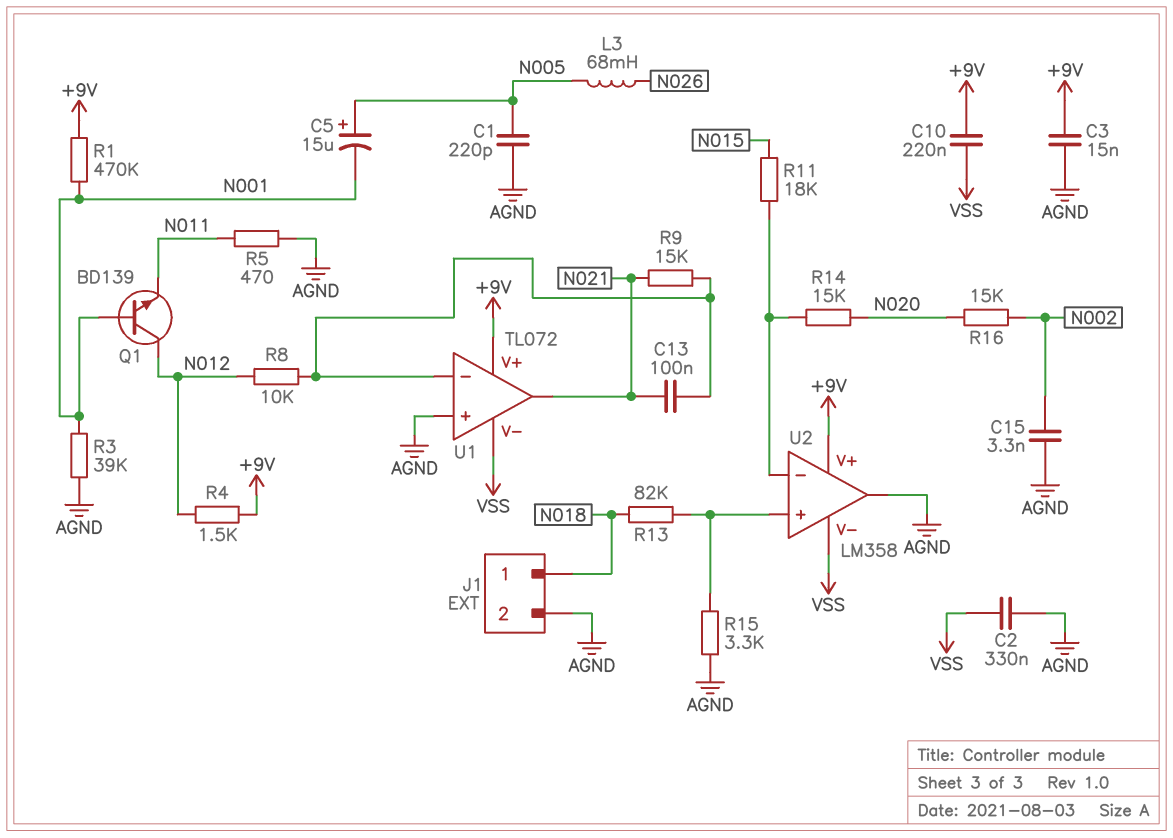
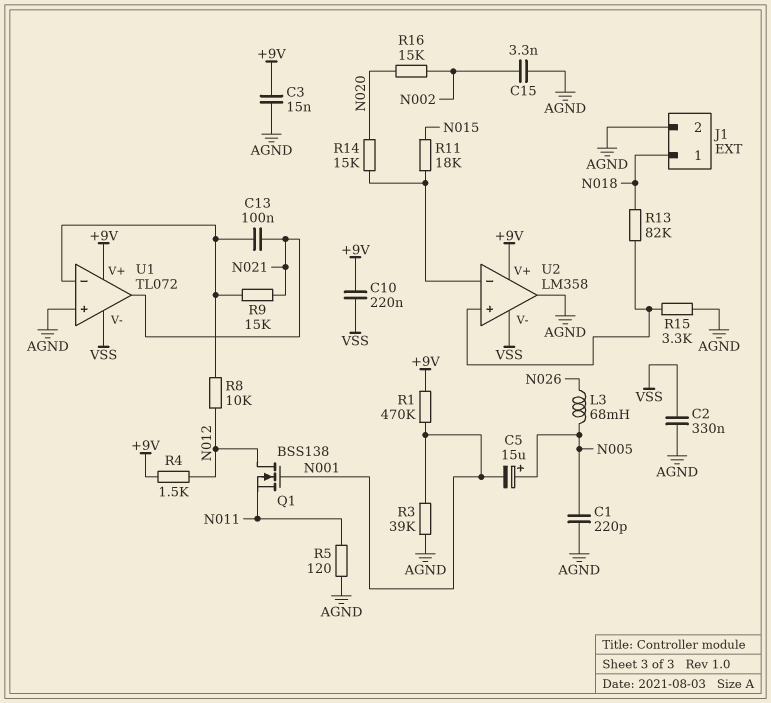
Q1: NPN BD139 (B N001, C N012, E N011) -> NMOS BSS138 (G N001, D N012, S N011)
R5: 470 (AGND, N011) -> 120 (AGND, N011)

